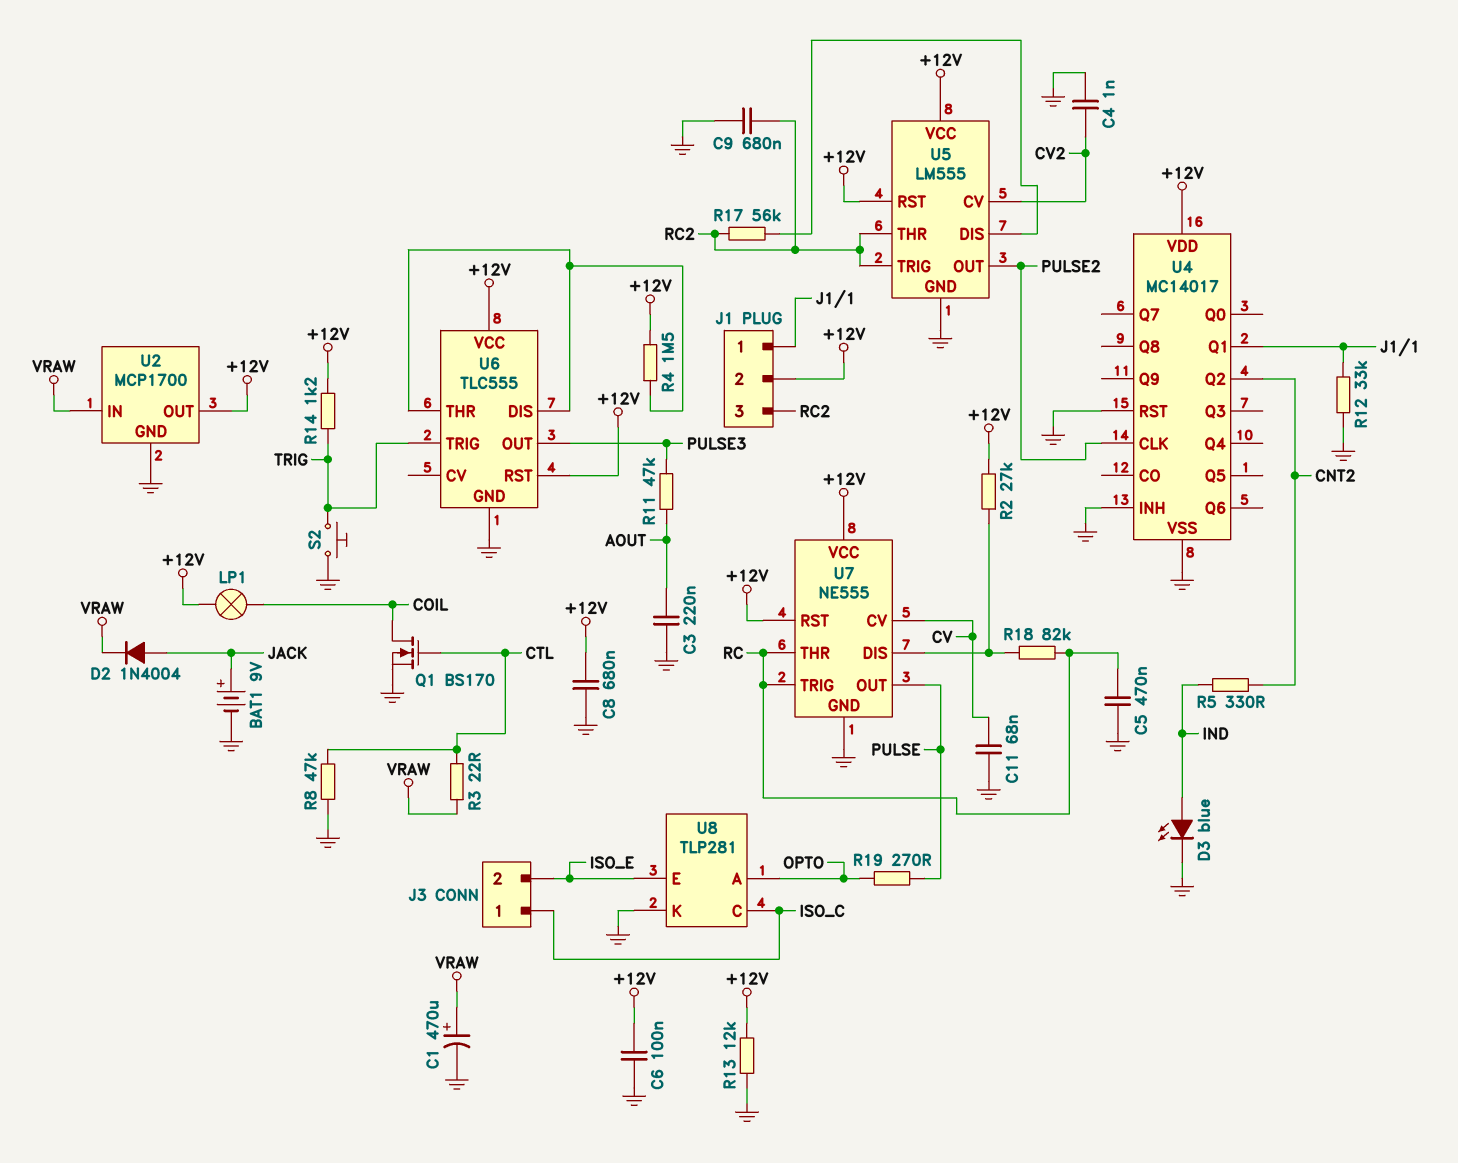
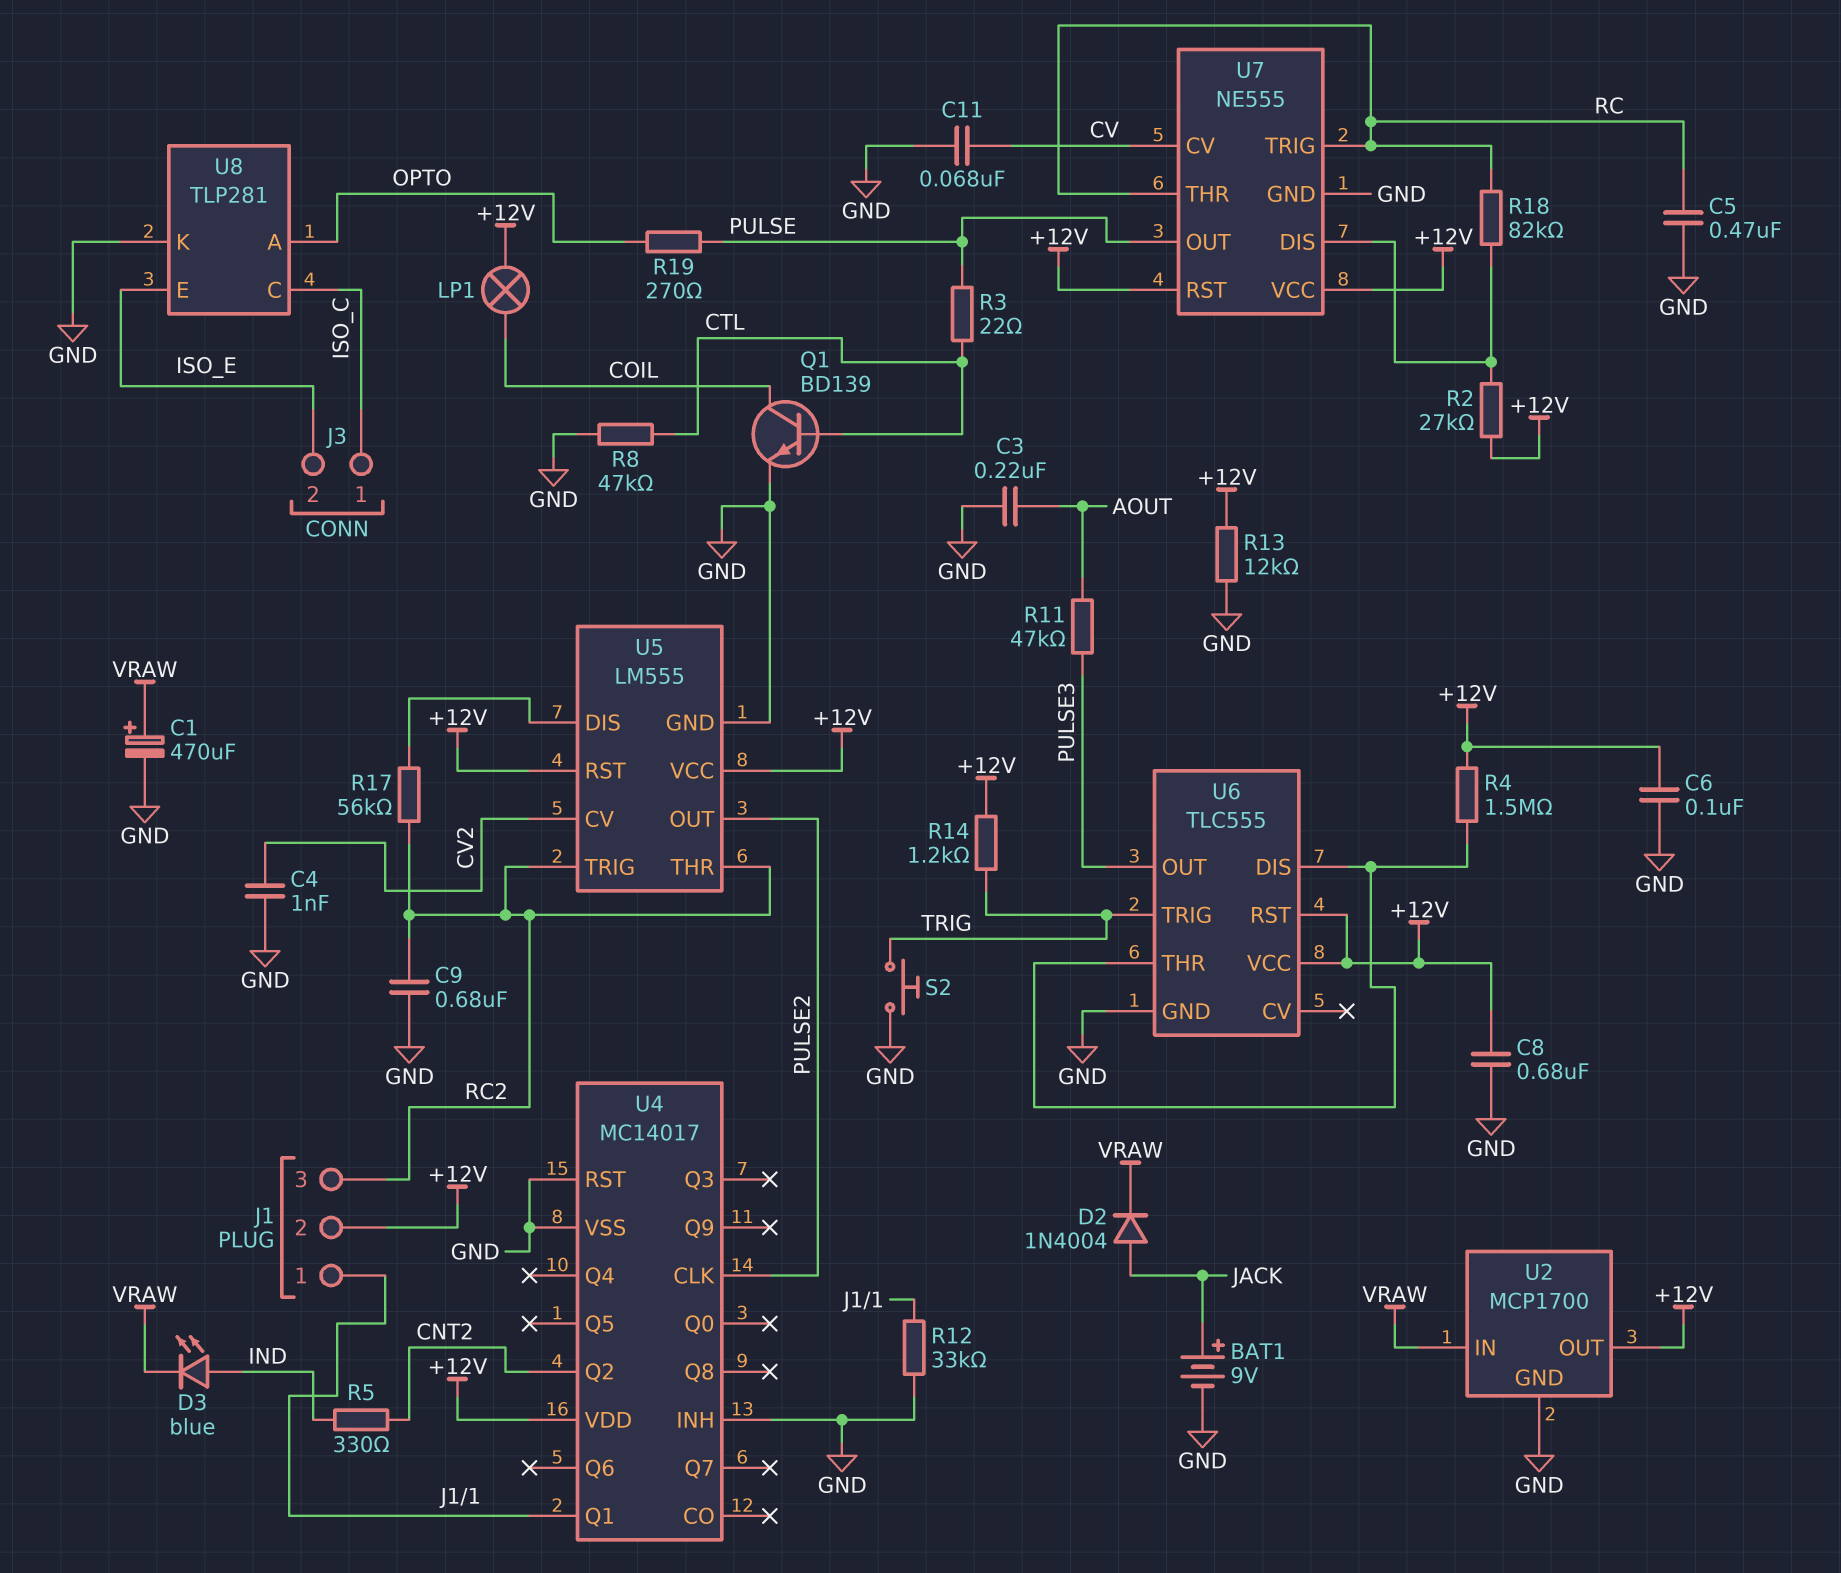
D3: LED blue (A IND, K GND) -> LED blue (A IND, K VRAW)
Q1: NMOS BS170 (G CTL, D COIL, S GND) -> NPN BD139 (B CTL, C COIL, E GND)
R3: 22 (CTL, VRAW) -> 22 (CTL, PULSE)

